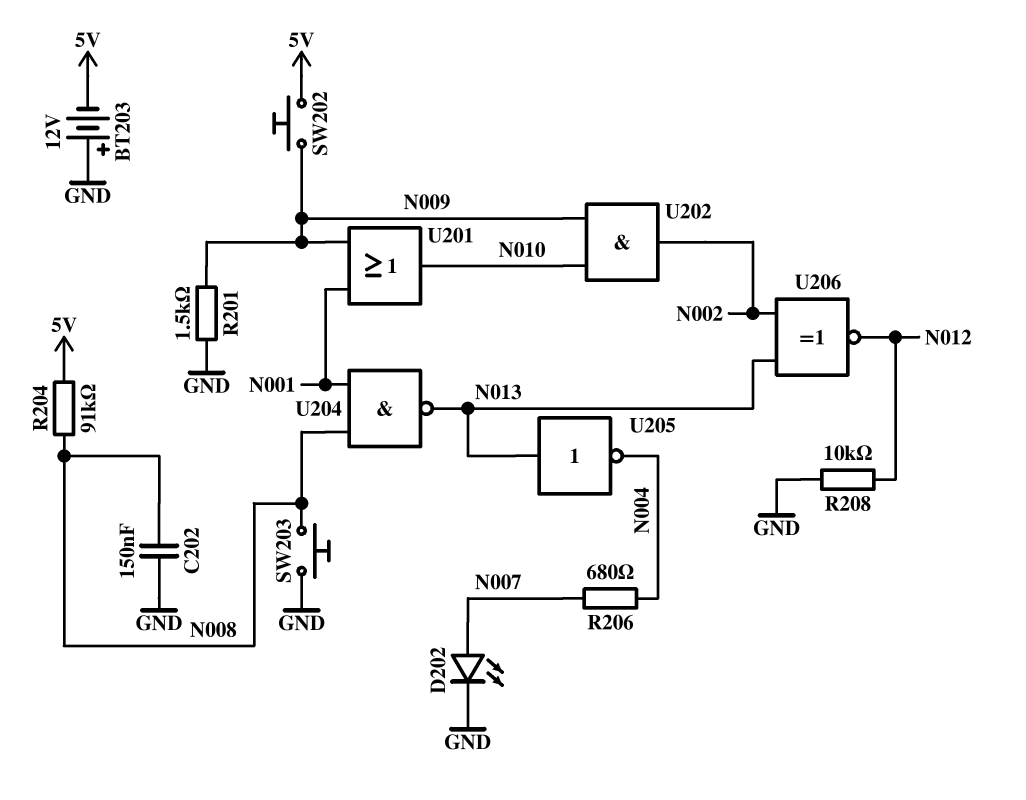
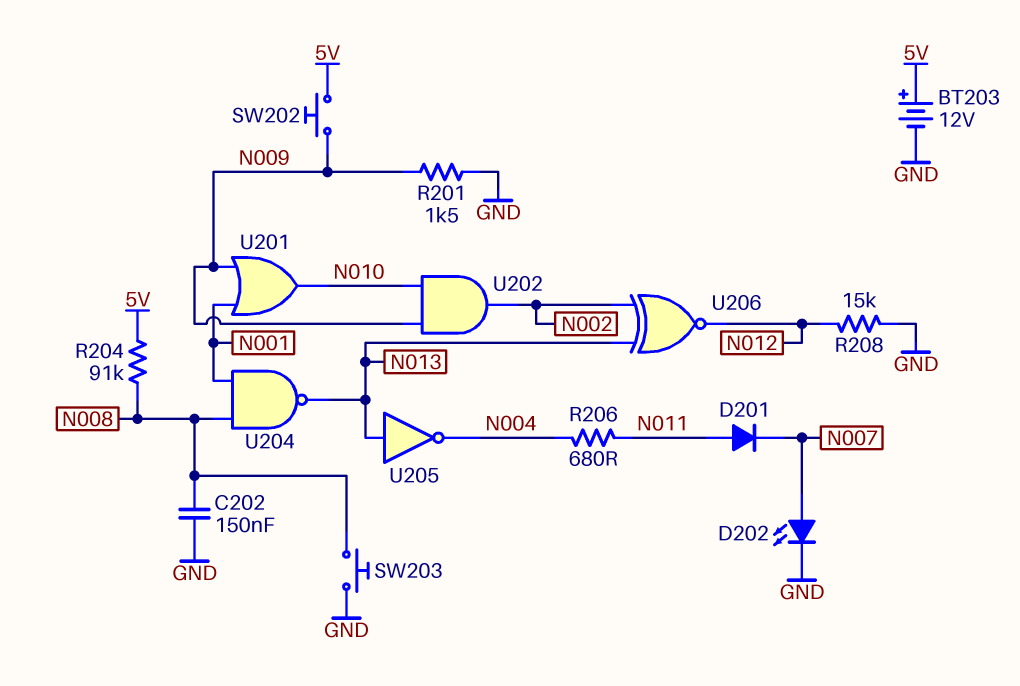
BT203: 12V (plus GND, minus 5V) -> 12V (plus 5V, minus GND)
D201: none -> diode (A N011, K N007)
R206: 680 (N004, N007) -> 680 (N004, N011)
R208: 10k (GND, N012) -> 15k (GND, N012)

